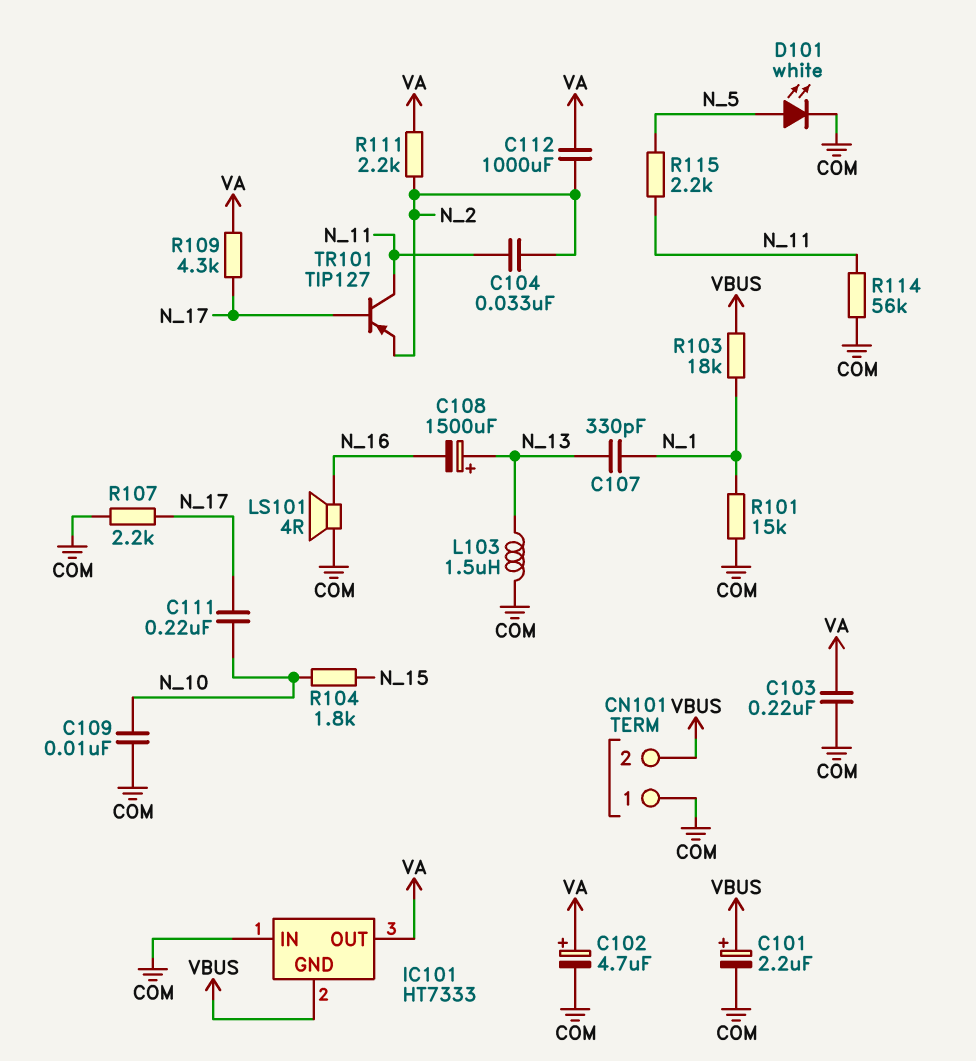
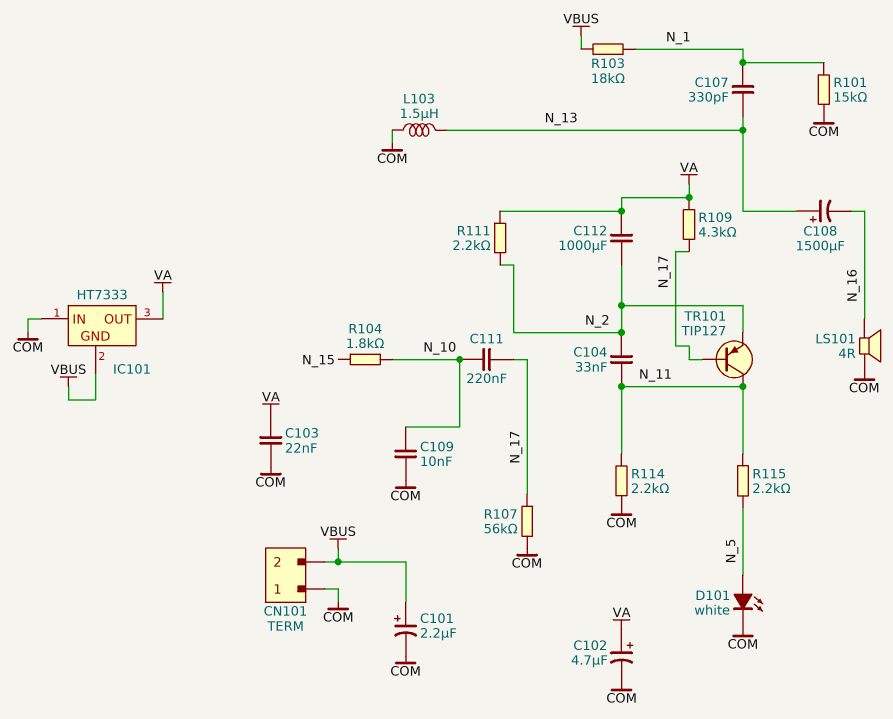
C103: 220nF (COM, VA) -> 22nF (COM, VA)
R107: 2.2k (COM, N_17) -> 56k (COM, N_17)
R114: 56k (COM, N_11) -> 2.2k (COM, N_11)

